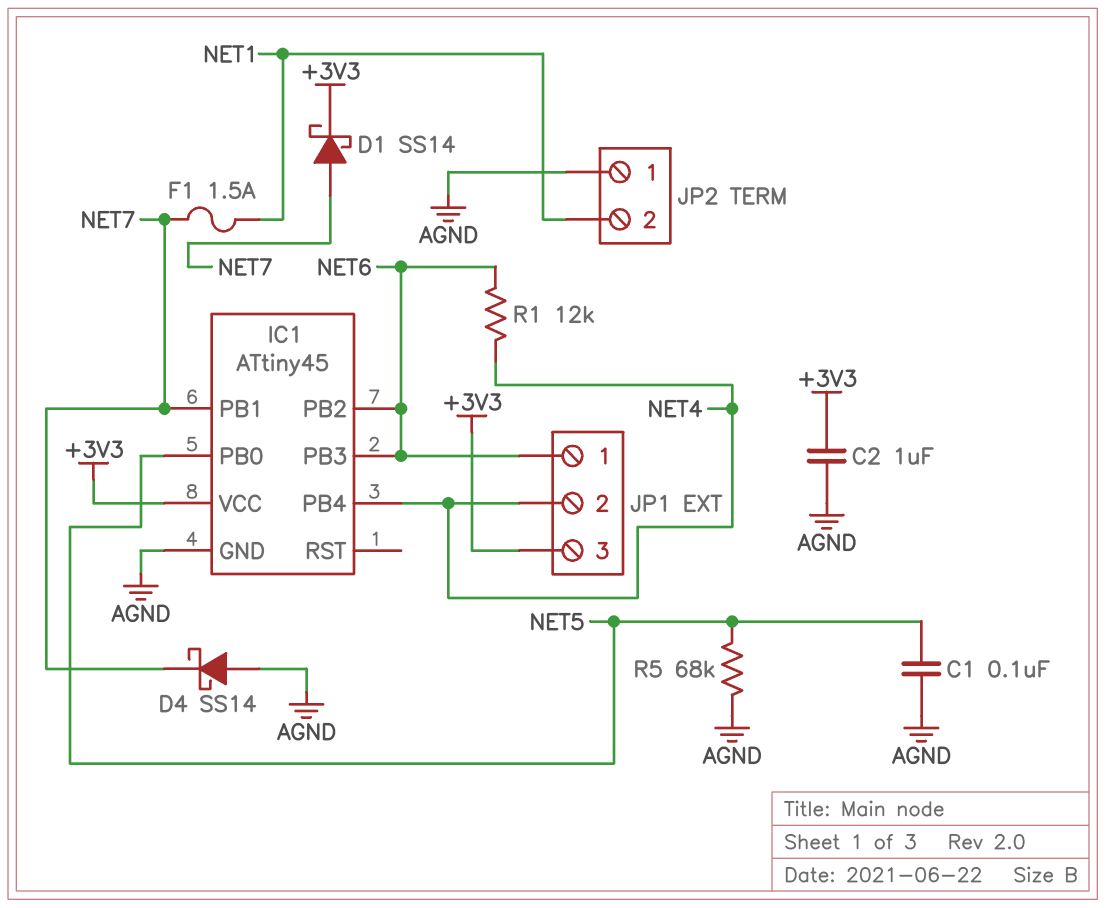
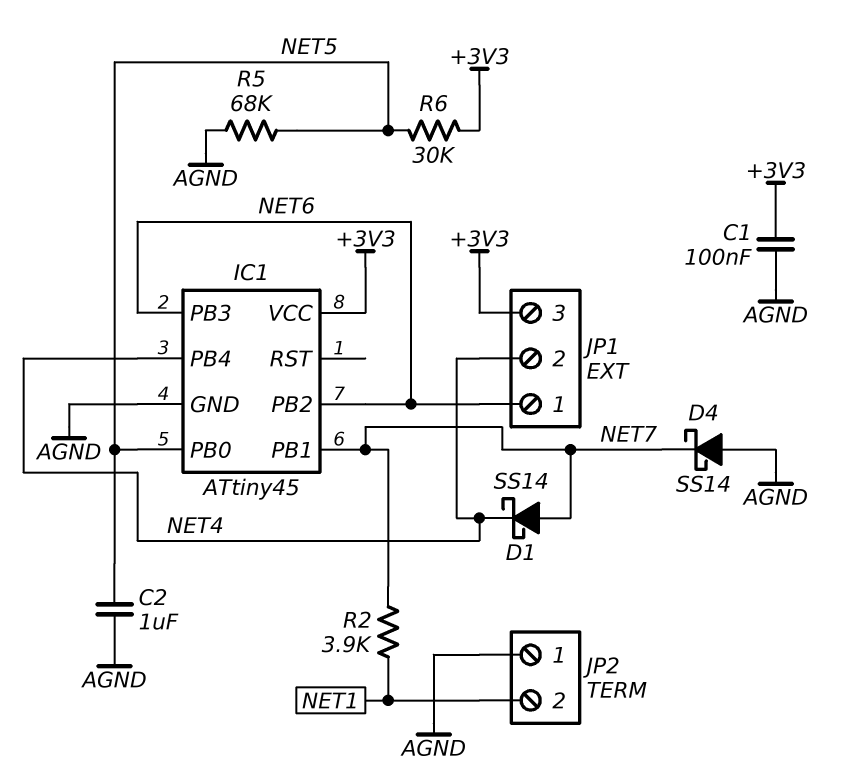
C1: 100nF (AGND, NET5) -> 100nF (+3V3, AGND)
C2: 1uF (+3V3, AGND) -> 1uF (AGND, NET5)
D1: schottky SS14 (A NET7, K +3V3) -> schottky SS14 (A NET7, K NET4)
F1: 1.5A (NET1, NET7) -> none
R1: 12k (NET4, NET6) -> none
R2: none -> 3.9k (NET1, NET7)
R6: none -> 30k (+3V3, NET5)

